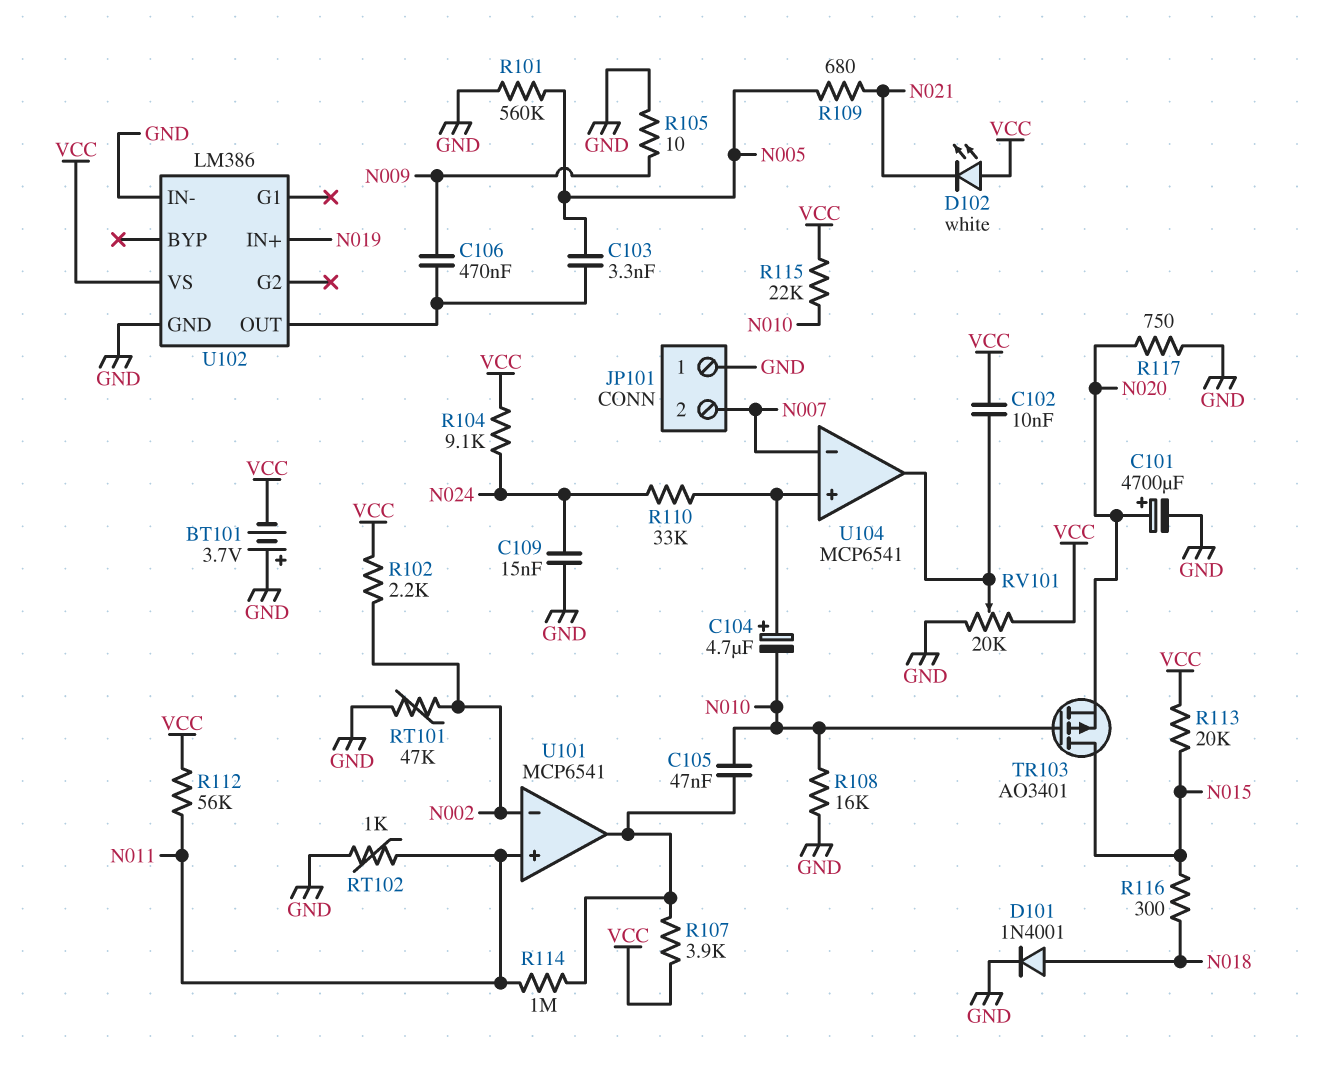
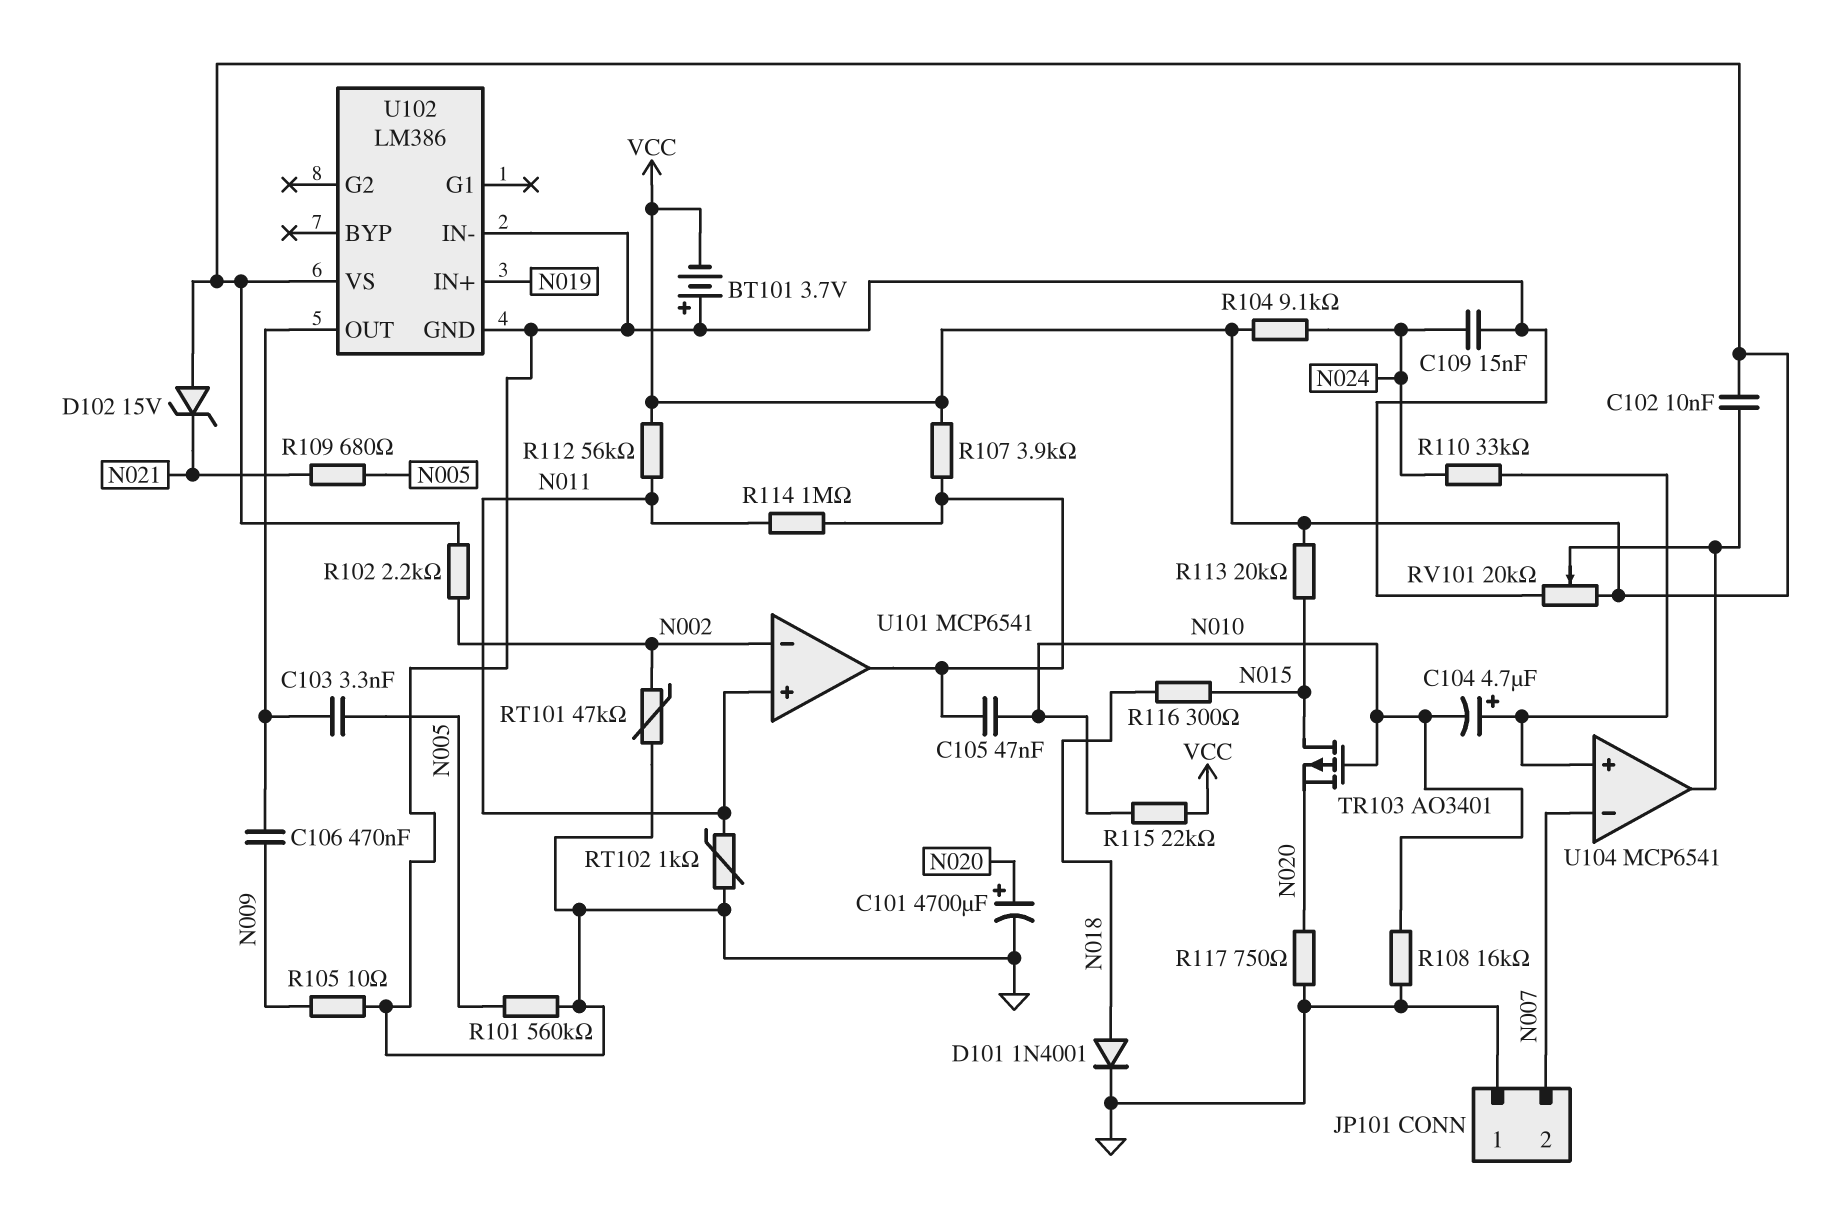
D102: LED white (A VCC, K N021) -> zener 15V (A VCC, K N021)

